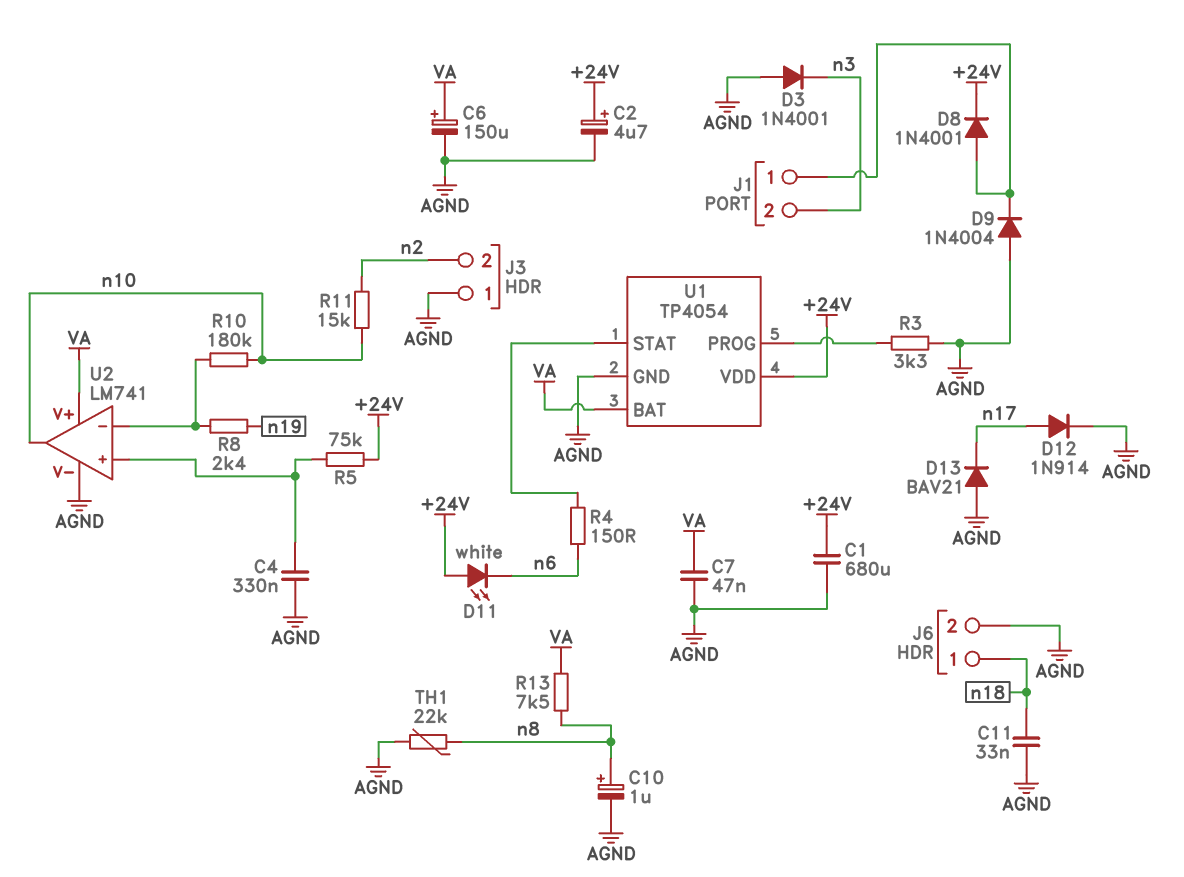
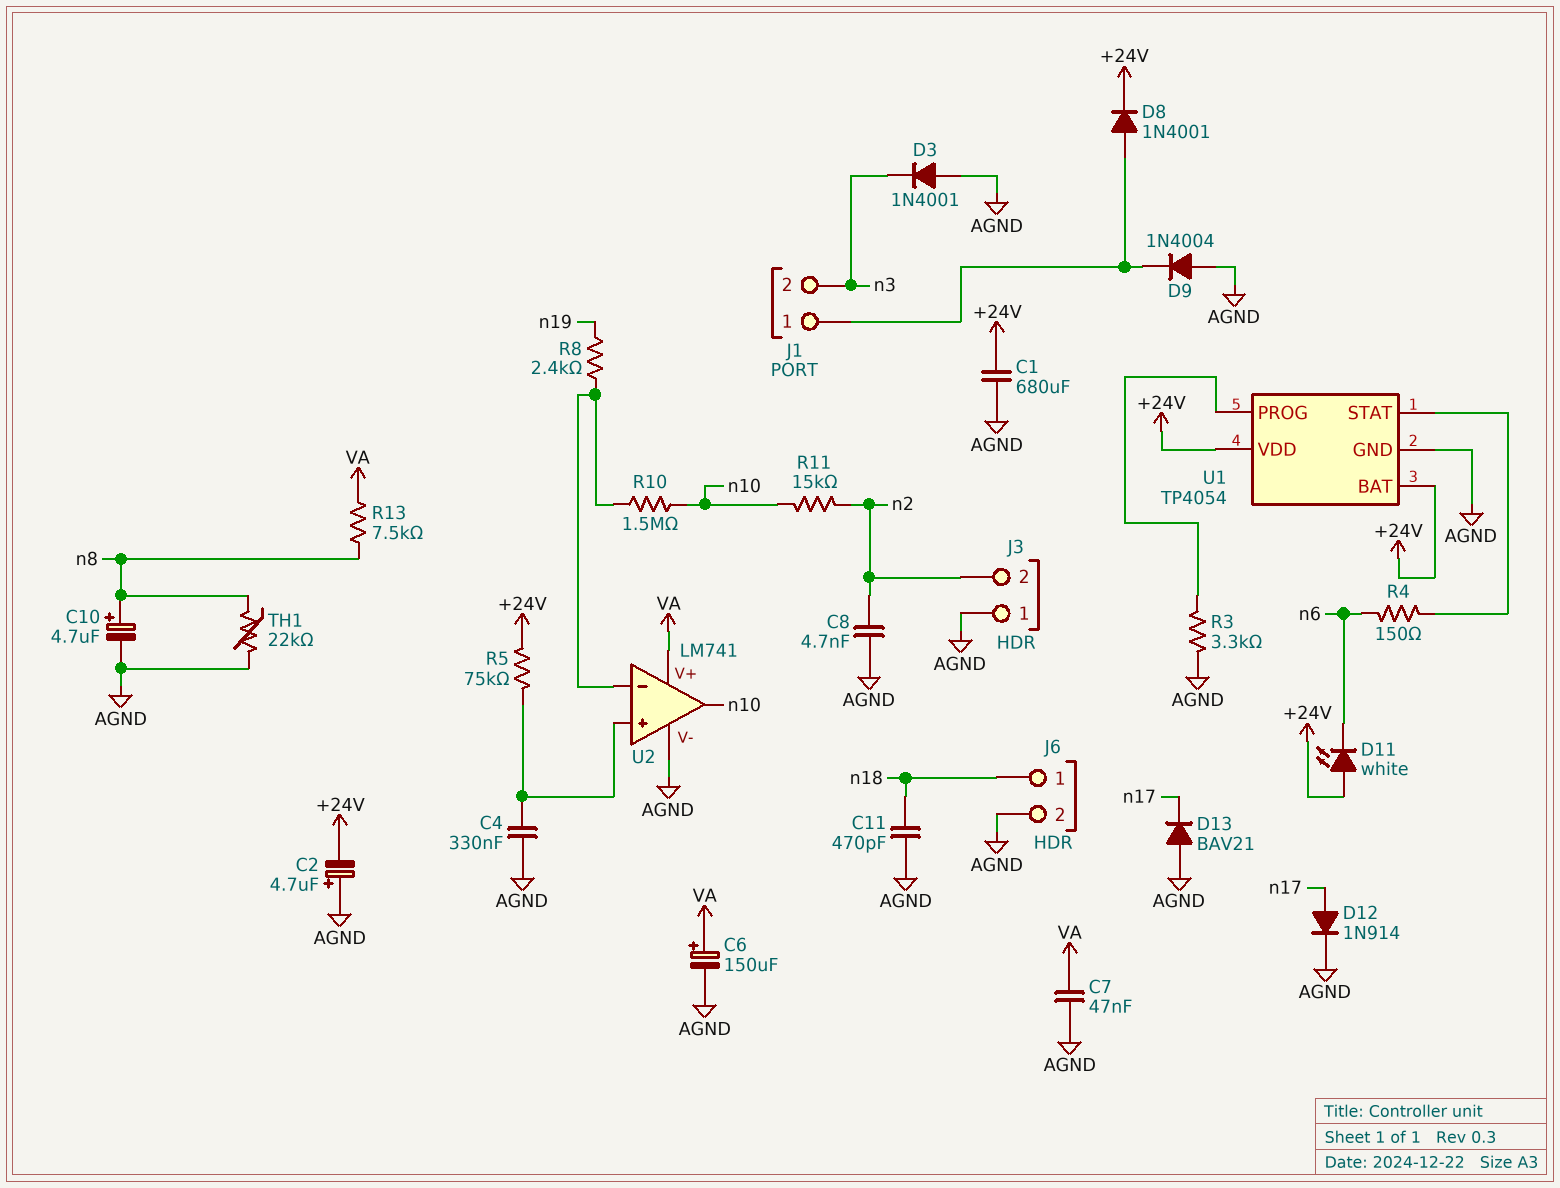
C2: 4.7uF (plus +24V, minus AGND) -> 4.7uF (plus AGND, minus +24V)
C8: none -> 4.7nF (AGND, n2)
C10: 1uF (plus n8, minus AGND) -> 4.7uF (plus n8, minus AGND)
C11: 33nF (AGND, n18) -> 470pF (AGND, n18)
R10: 180k (U2/in-, n10) -> 1.5M (U2/in-, n10)
U1 pin BAT: VA -> +24V

